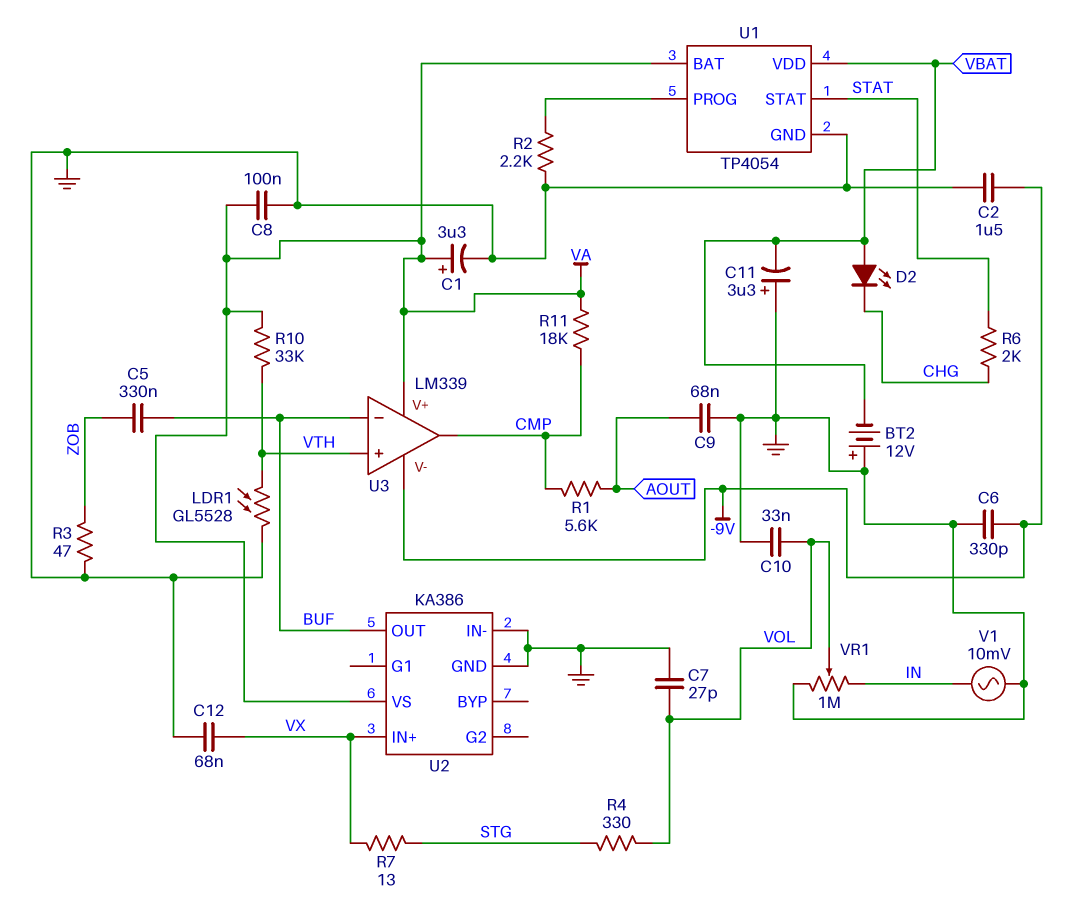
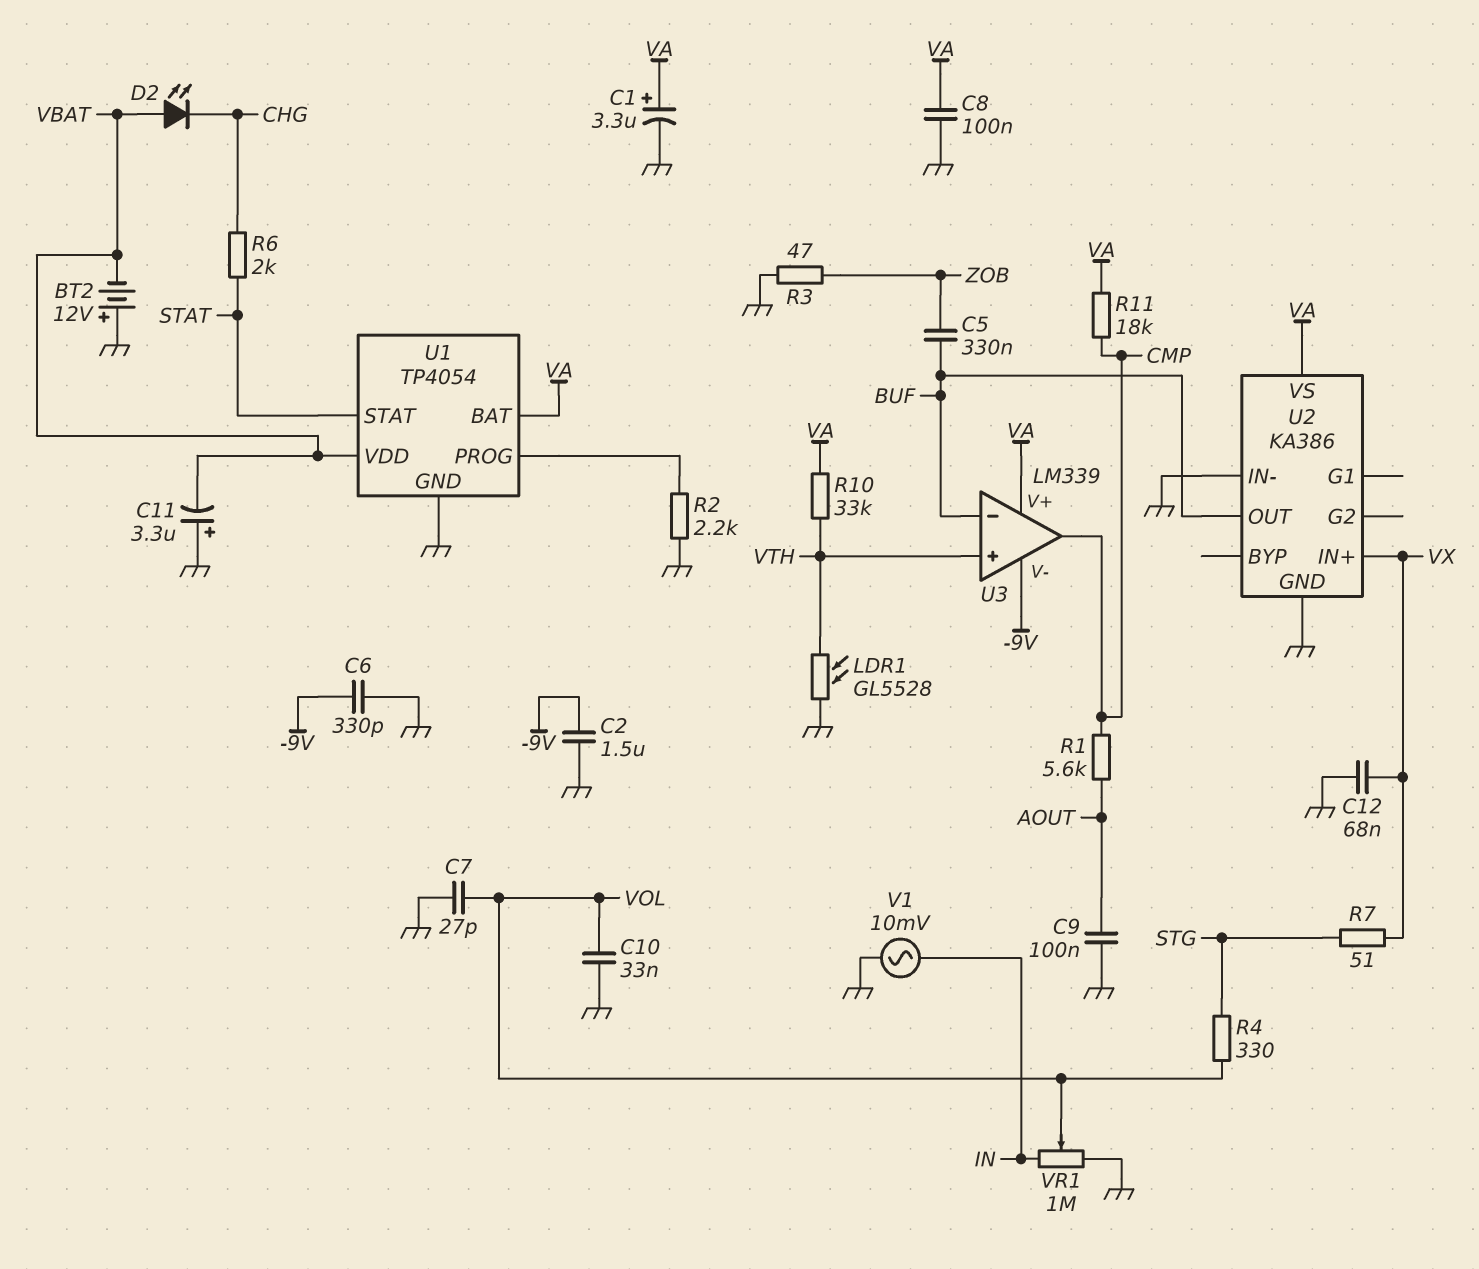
C9: 68nF (AOUT, GND) -> 100nF (AOUT, GND)
R7: 13 (STG, VX) -> 51 (STG, VX)

